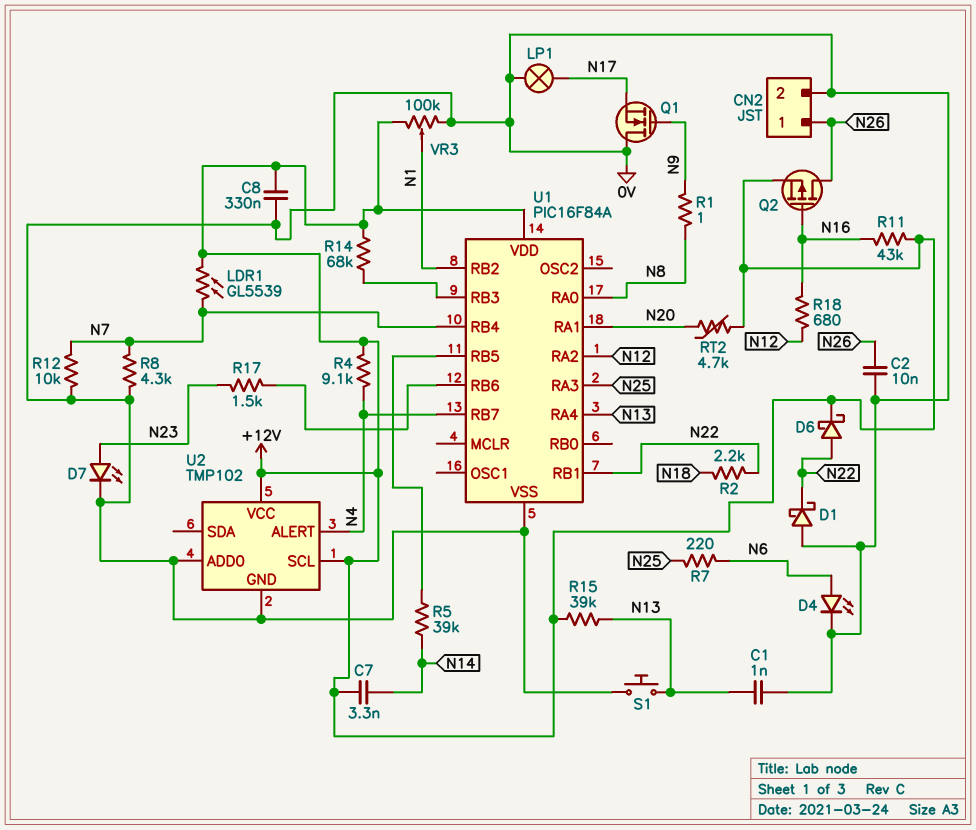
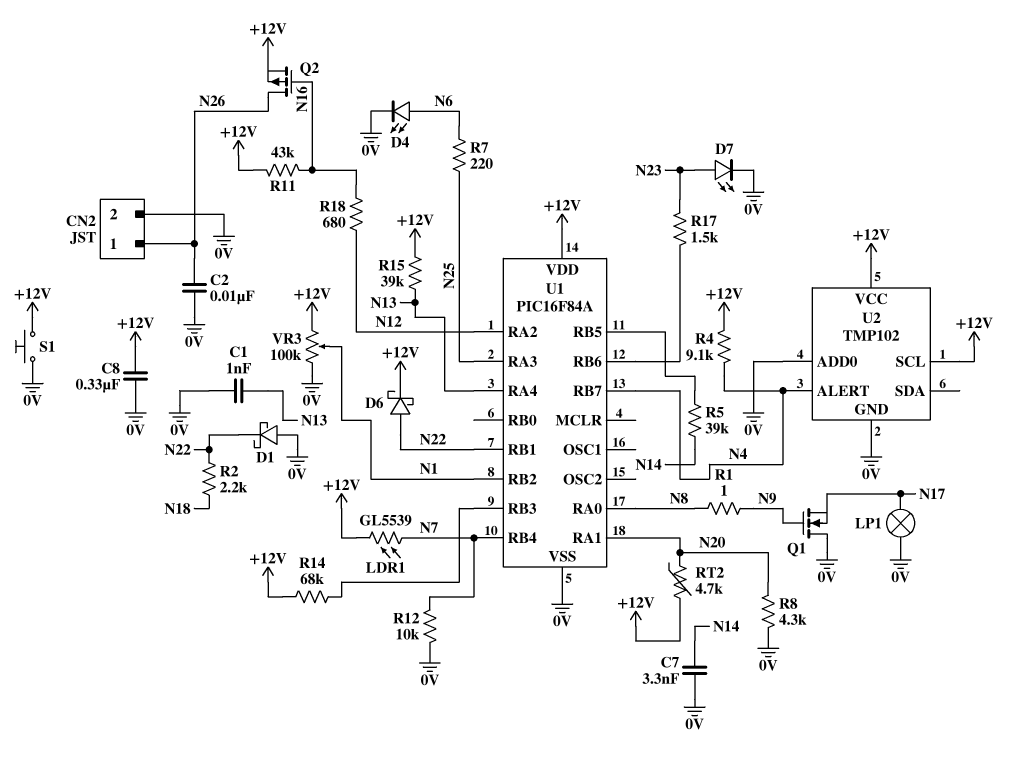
C7: 3.3nF (+12V, N14) -> 3.3nF (0V, N14)
R8: 4.3k (0V, N7) -> 4.3k (0V, N20)
S1: button (0V, N13) -> button (+12V, 0V)

